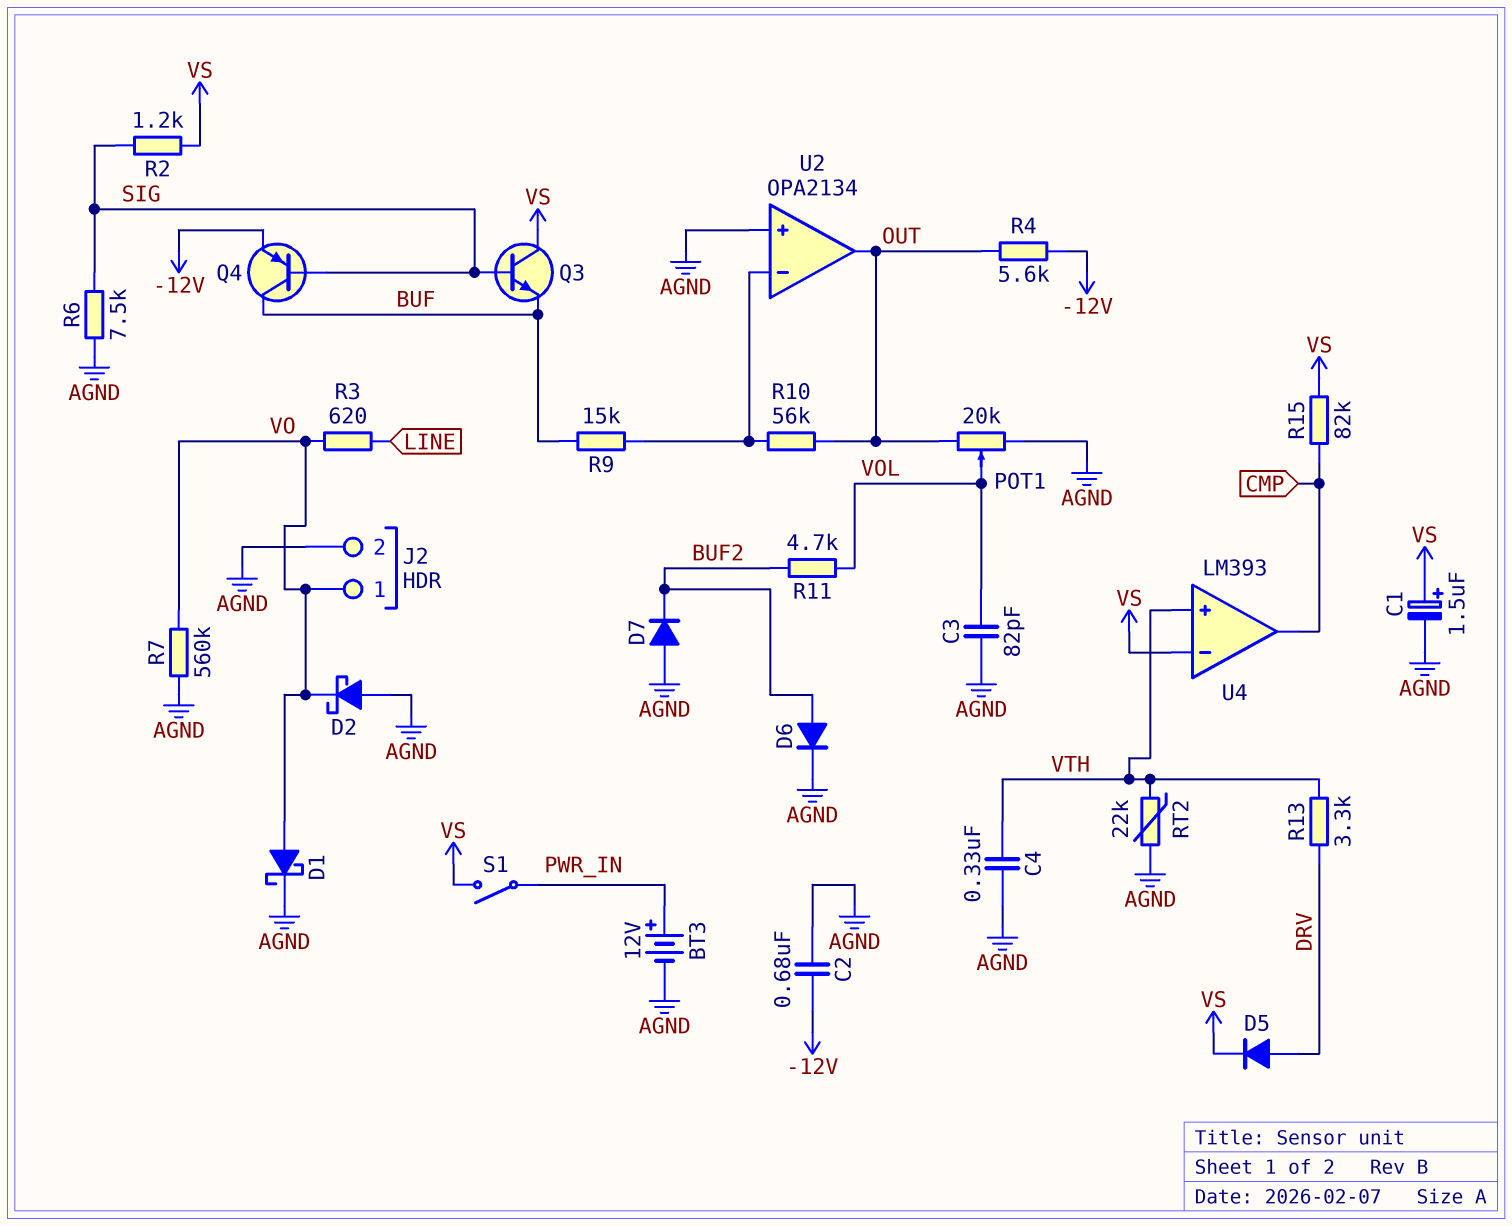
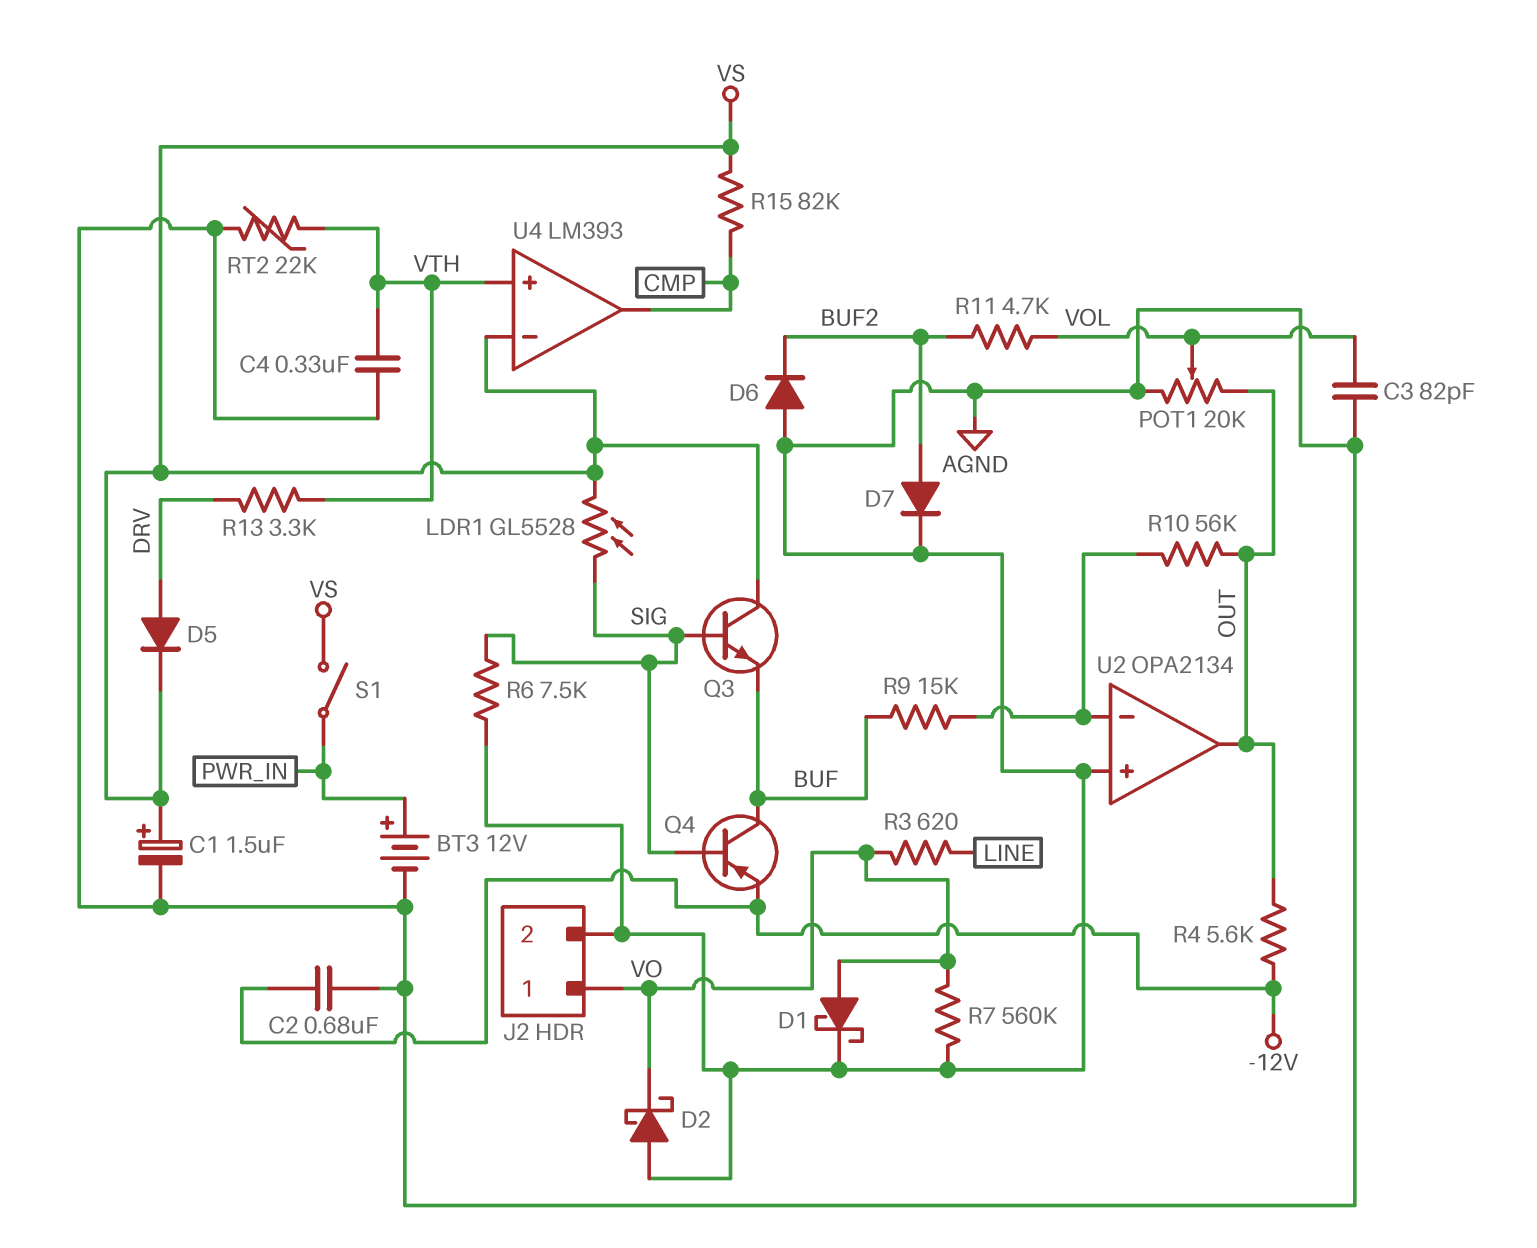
D6: diode (A BUF2, K AGND) -> diode (A AGND, K BUF2)
D7: diode (A AGND, K BUF2) -> diode (A BUF2, K AGND)
LDR1: none -> GL5528 (SIG, VS)
R2: 1.2k (SIG, VS) -> none

